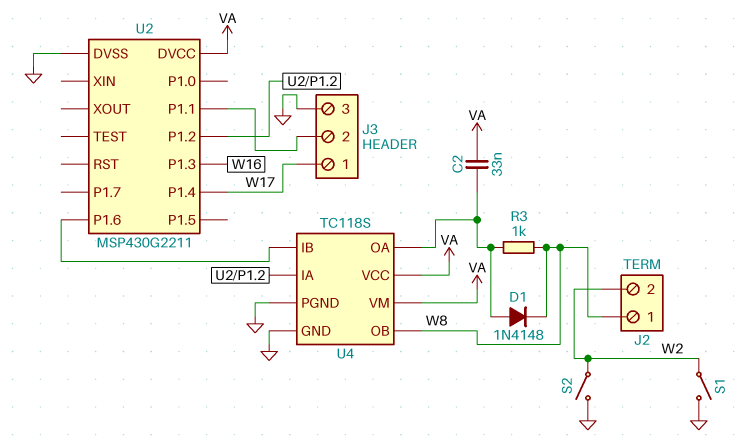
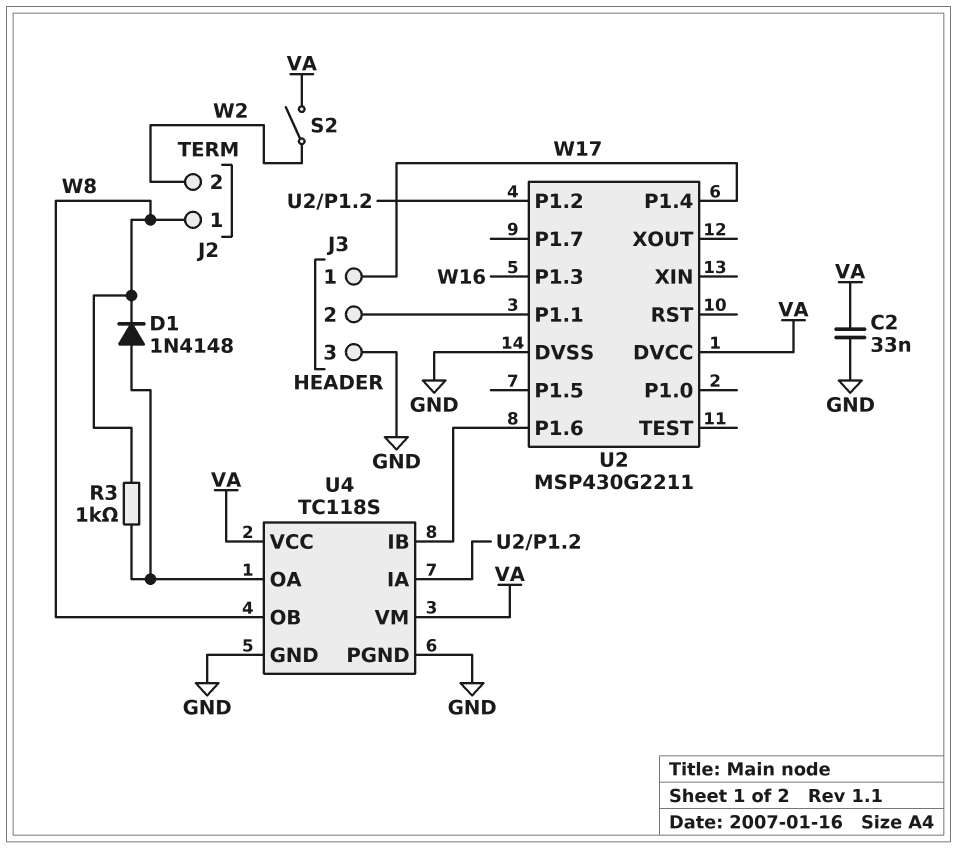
C2: 33nF (U4/OA, VA) -> 33nF (GND, VA)
S1: switch (GND, W2) -> none
S2: switch (GND, W2) -> switch (VA, W2)

